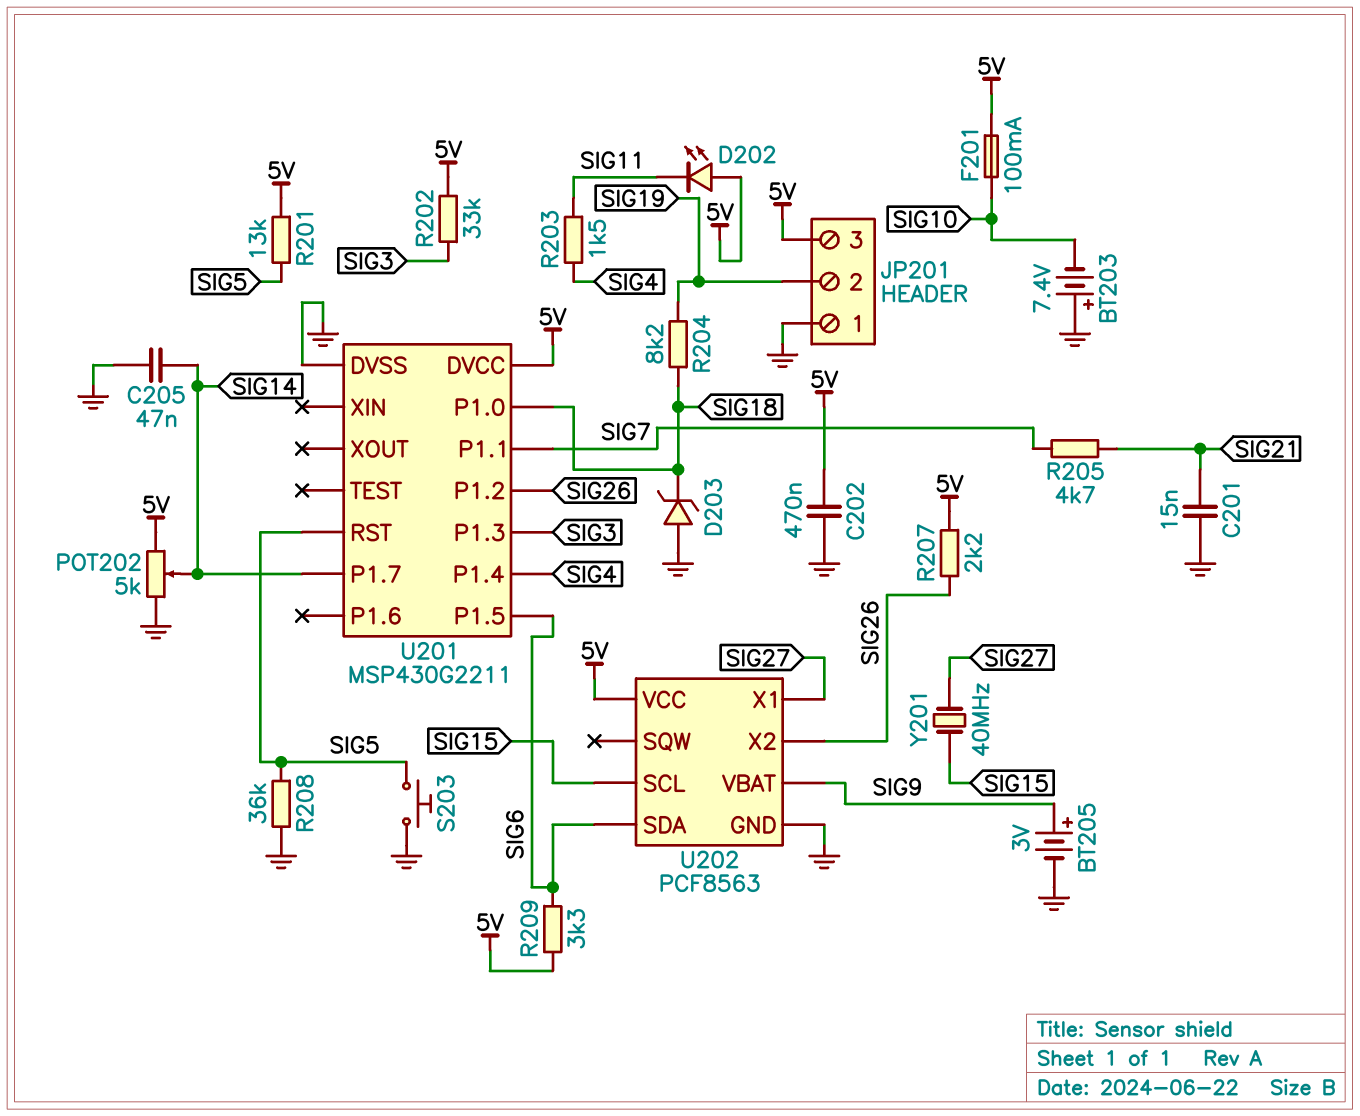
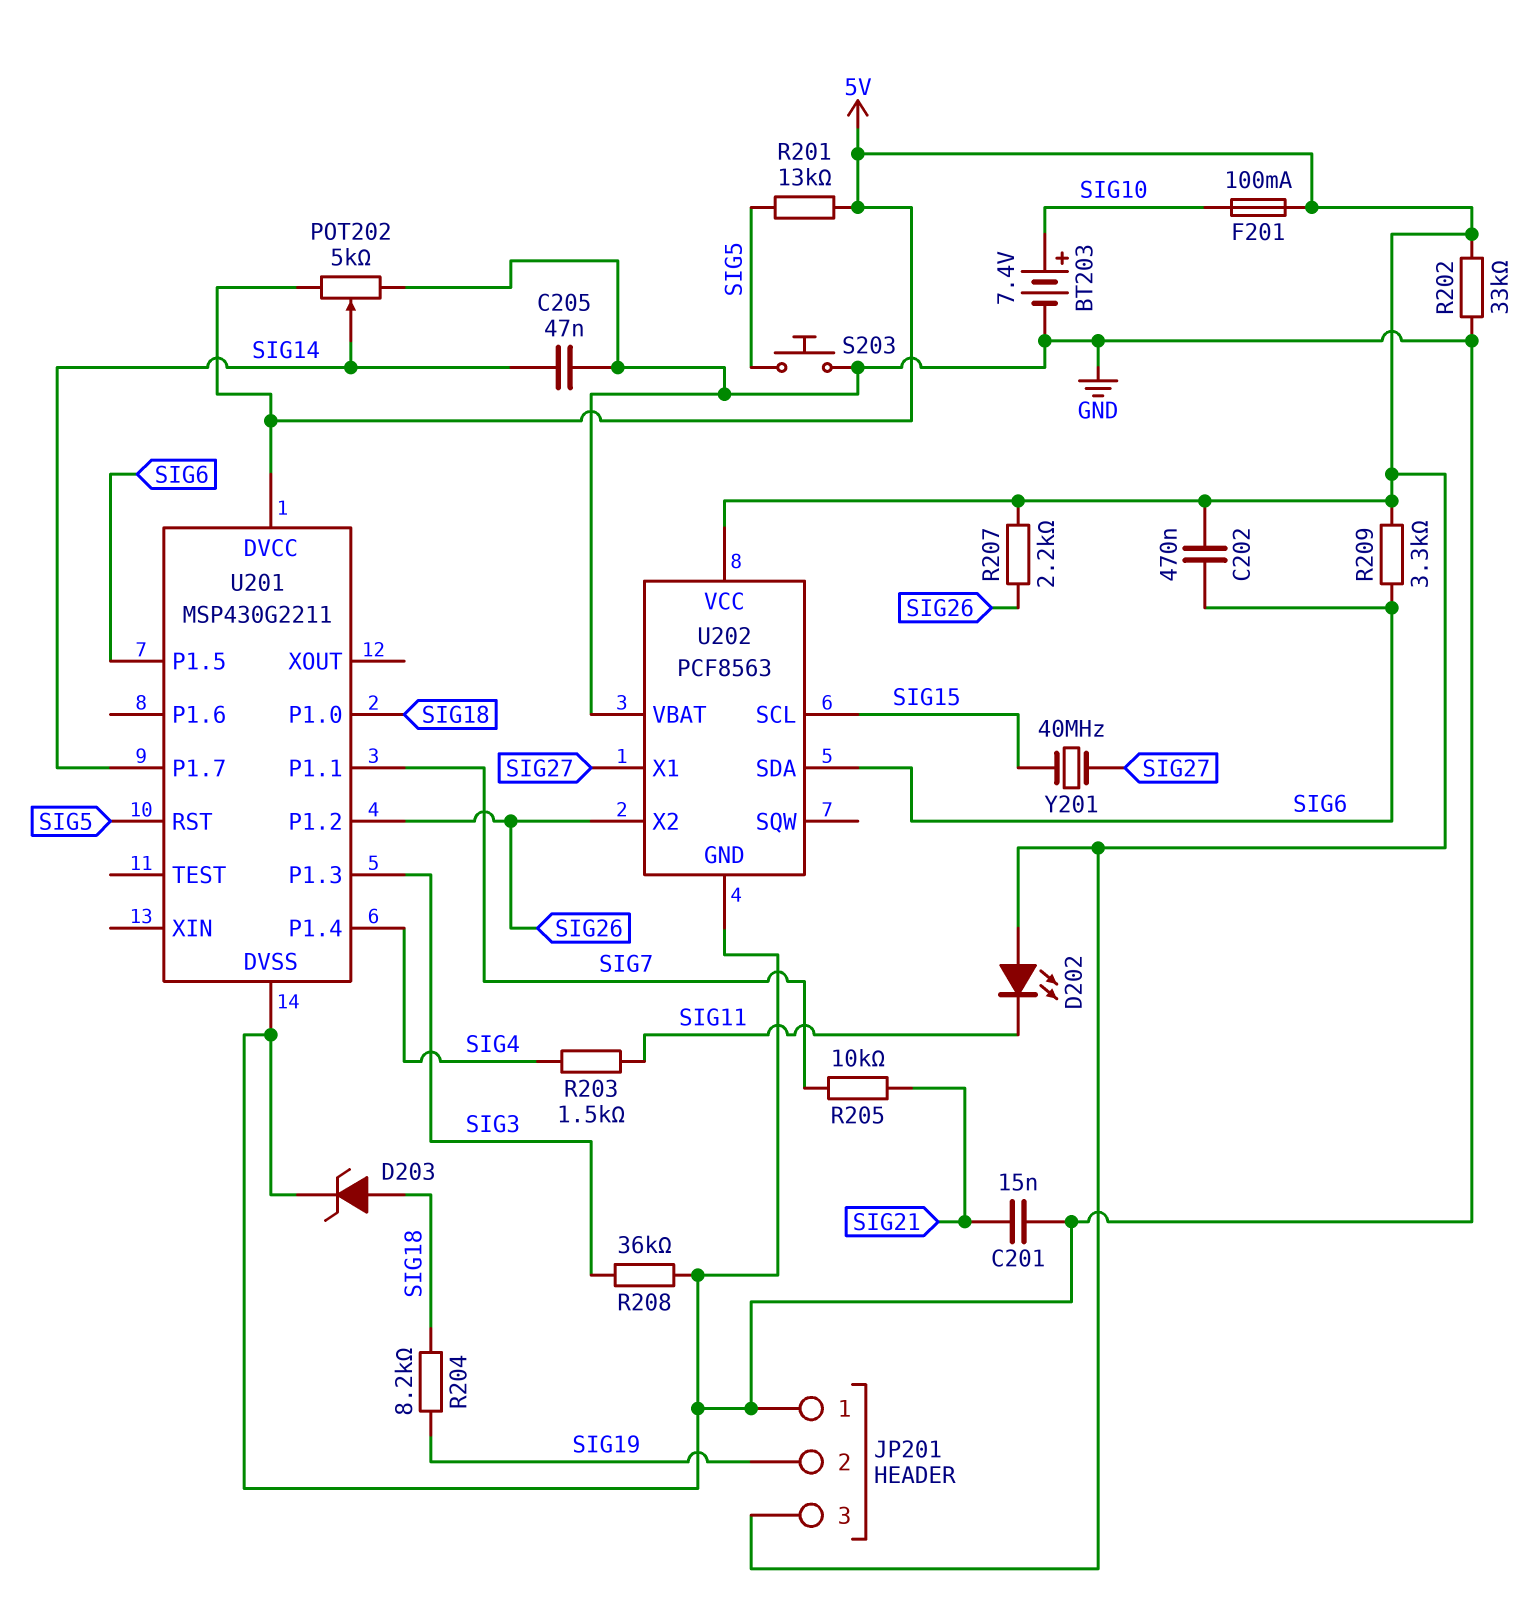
BT203: 7.4V (plus GND, minus SIG10) -> 7.4V (plus SIG10, minus GND)
BT205: 3V (plus SIG9, minus GND) -> none
C202: 470nF (5V, GND) -> 470nF (5V, SIG6)
D203: zener (A GND, K SIG18) -> zener (A SIG18, K GND)
R202: 33k (5V, SIG3) -> 33k (5V, GND)
R205: 4.7k (SIG7, SIG21) -> 10k (SIG7, SIG21)
R208: 36k (GND, SIG5) -> 36k (GND, SIG3)
U202 pin VBAT: SIG9 -> GND

